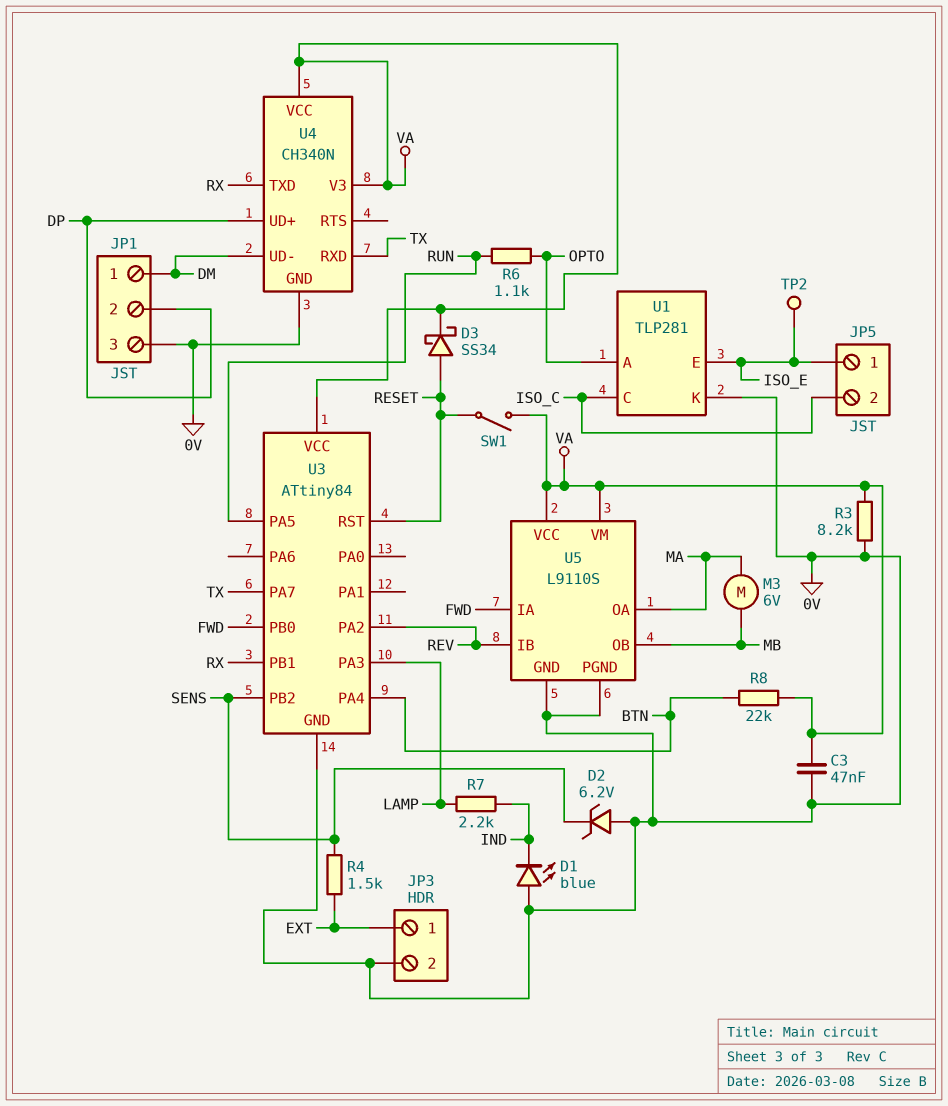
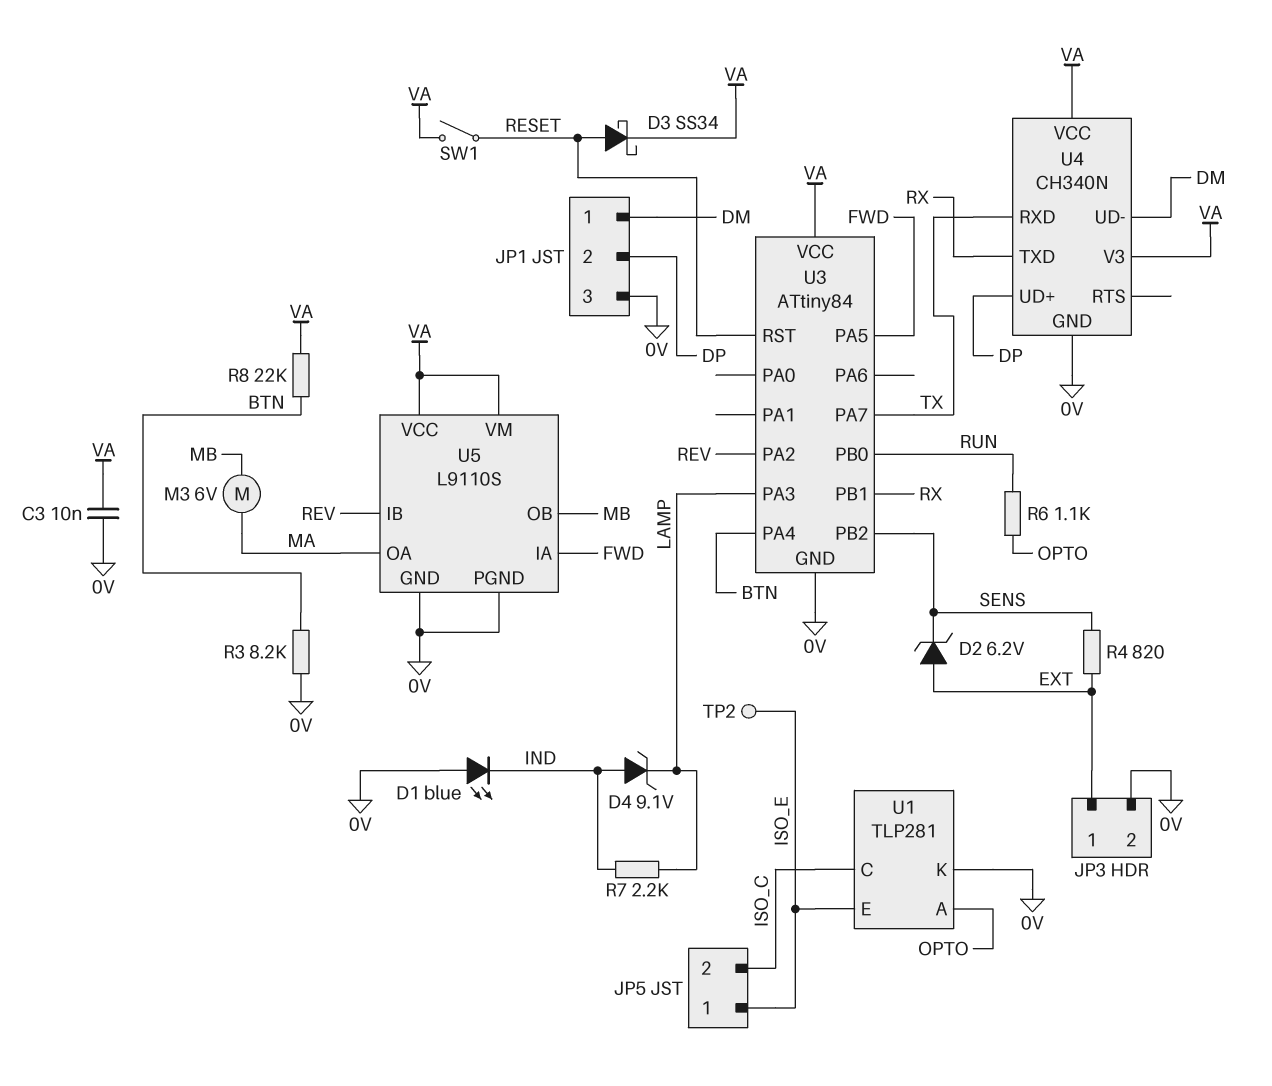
C3: 47nF (0V, VA) -> 10nF (0V, VA)
D2: zener 6.2V (A 0V, K SENS) -> zener 6.2V (A EXT, K SENS)
D4: none -> zener 9.1V (A IND, K LAMP)
R3: 8.2k (0V, VA) -> 8.2k (0V, BTN)
R4: 1.5k (EXT, SENS) -> 820 (EXT, SENS)
U3 pin PA5: RUN -> FWD
U3 pin PB0: FWD -> RUN

